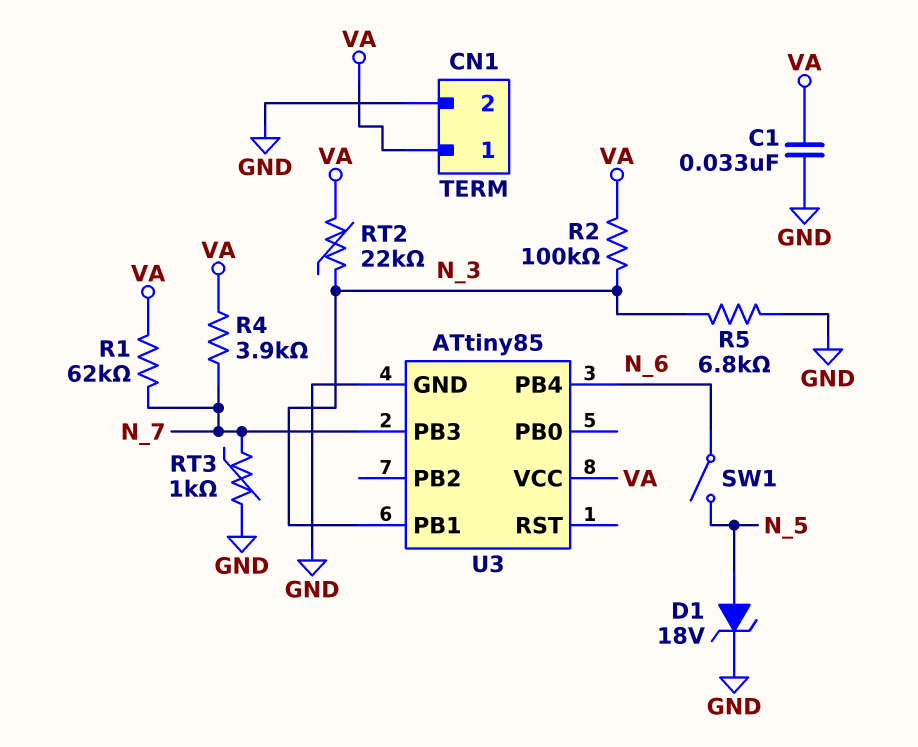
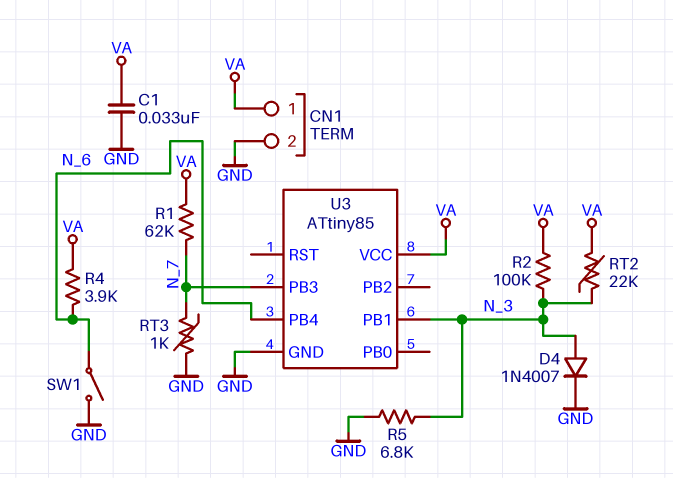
D1: zener 18V (A N_5, K GND) -> none
D4: none -> diode 1N4007 (A N_3, K GND)
R4: 3.9k (N_7, VA) -> 3.9k (N_6, VA)
SW1: switch (N_5, N_6) -> switch (GND, N_6)

